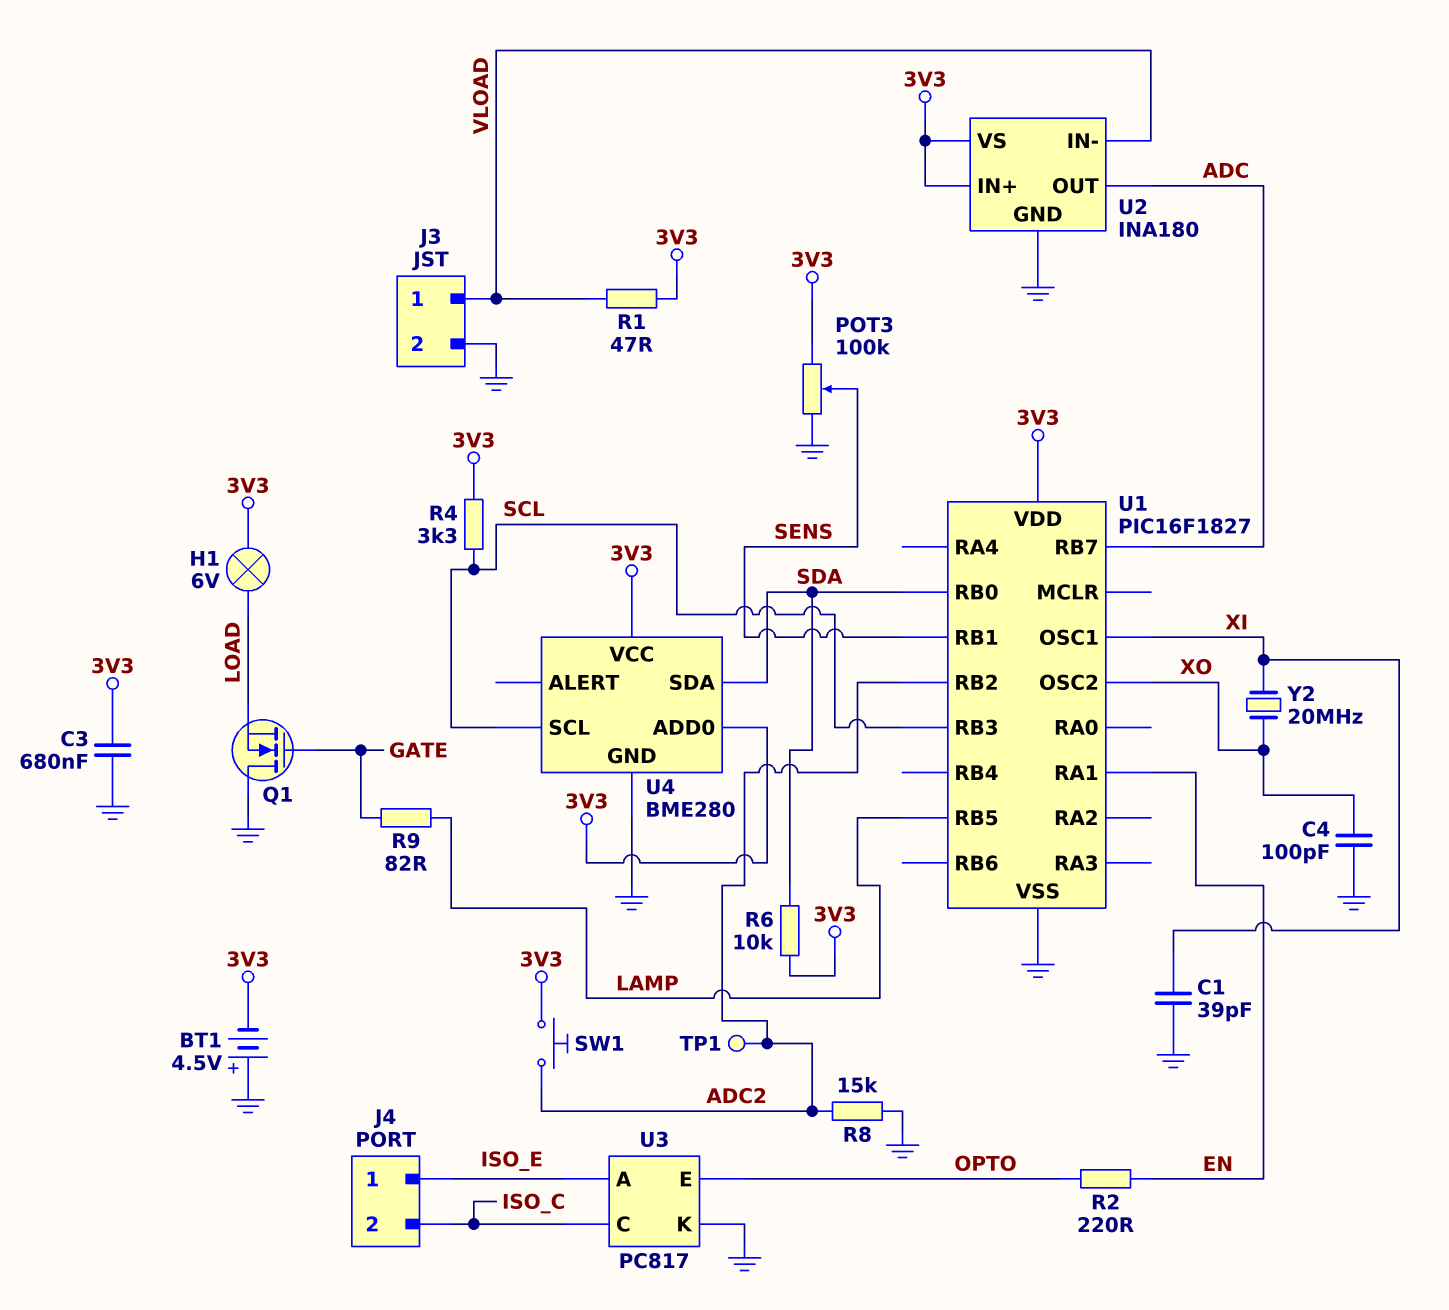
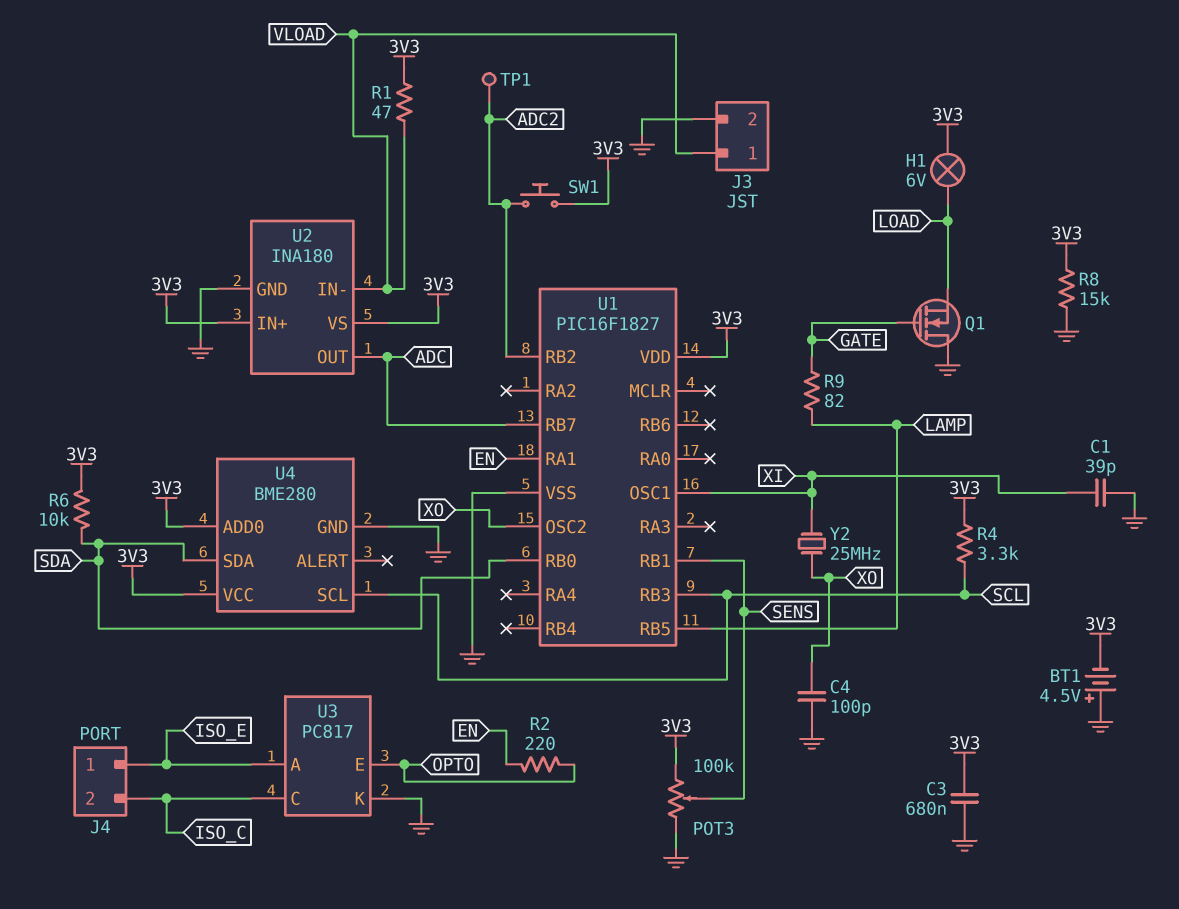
R8: 15k (ADC2, GND) -> 15k (3V3, GND)
Y2: 20MHz (XI, XO) -> 25MHz (XI, XO)

